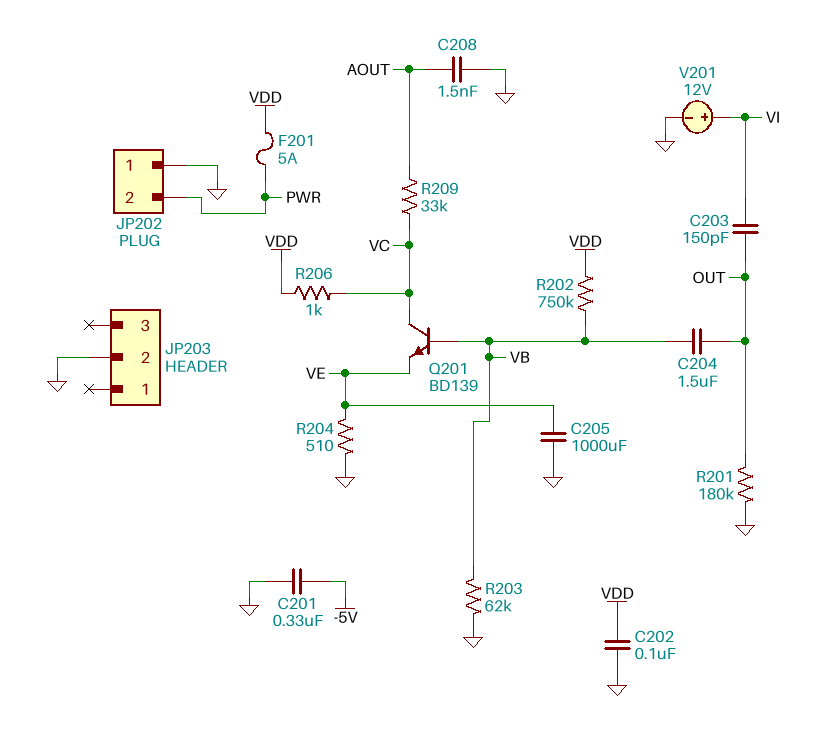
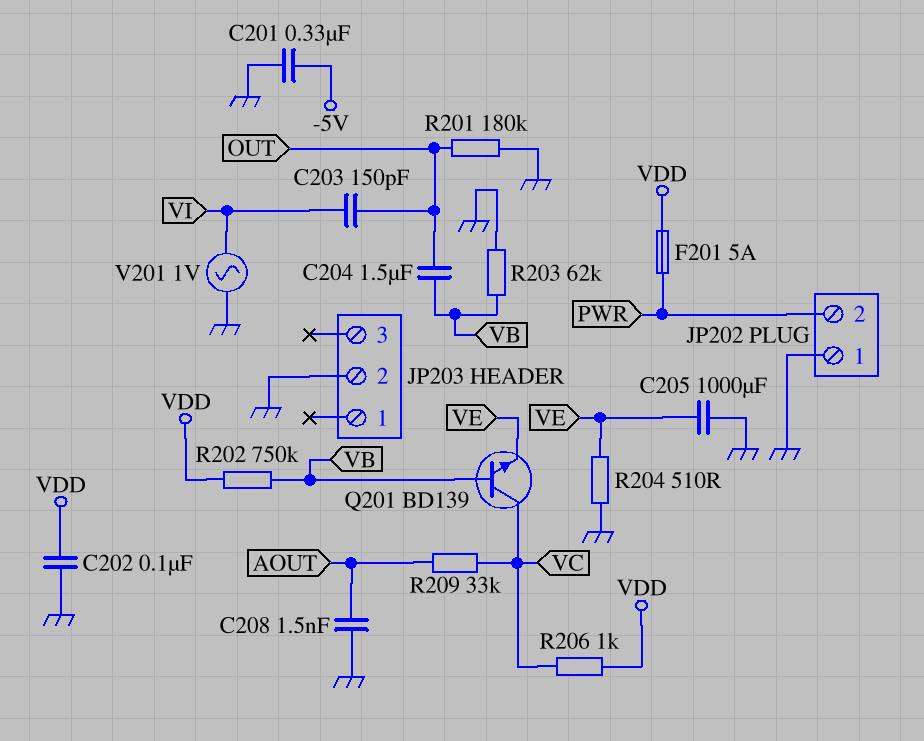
V201: 12V (plus VI, minus GND) -> AC 1V (GND, VI)

